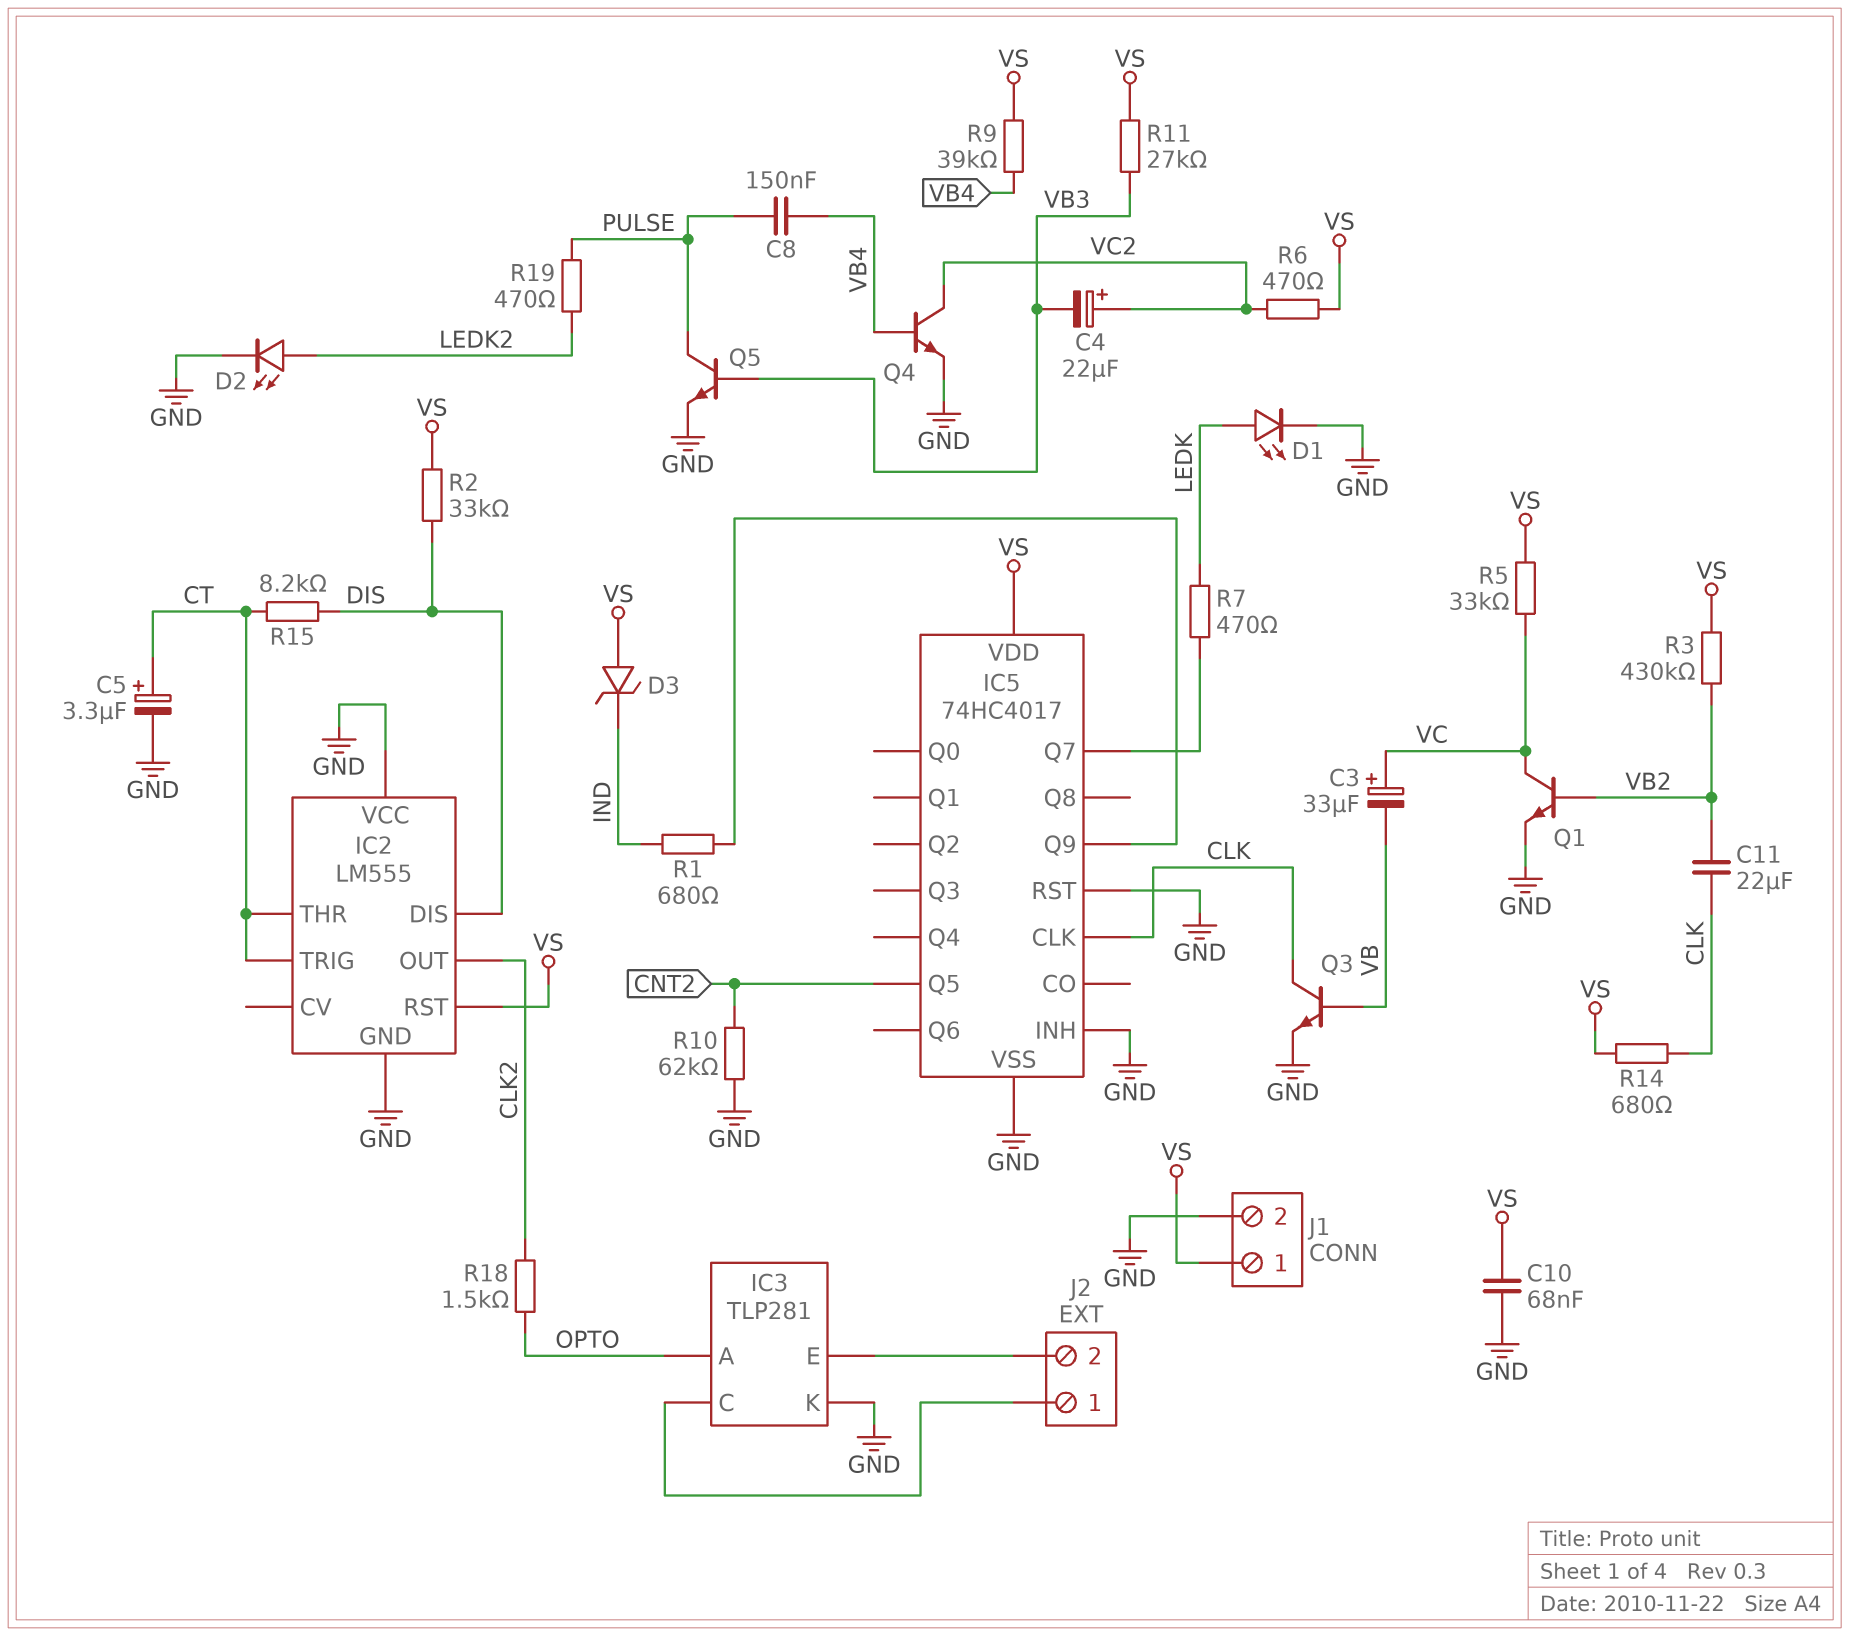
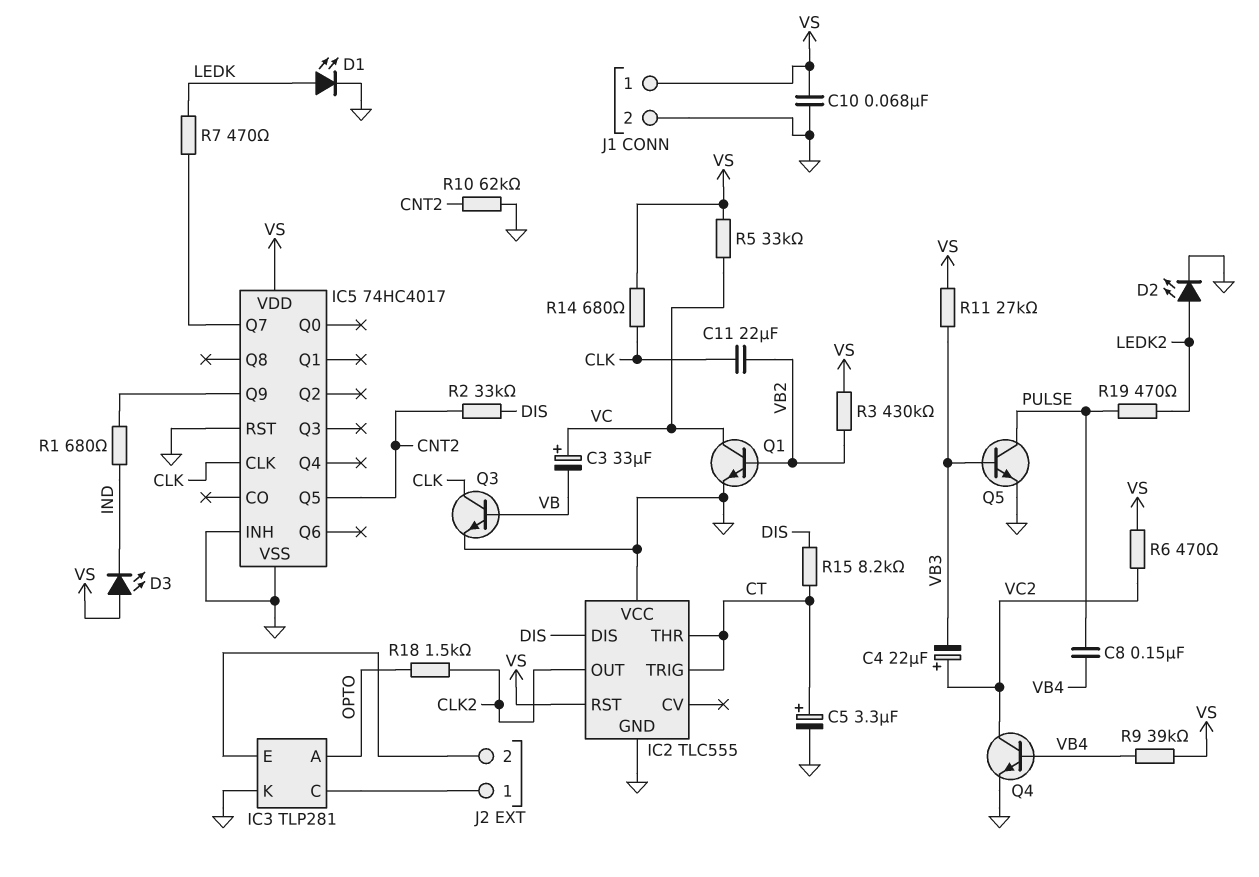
D3: zener (A VS, K IND) -> LED (A VS, K IND)
IC2: LM555 -> TLC555
R2: 33k (DIS, VS) -> 33k (CNT2, DIS)

